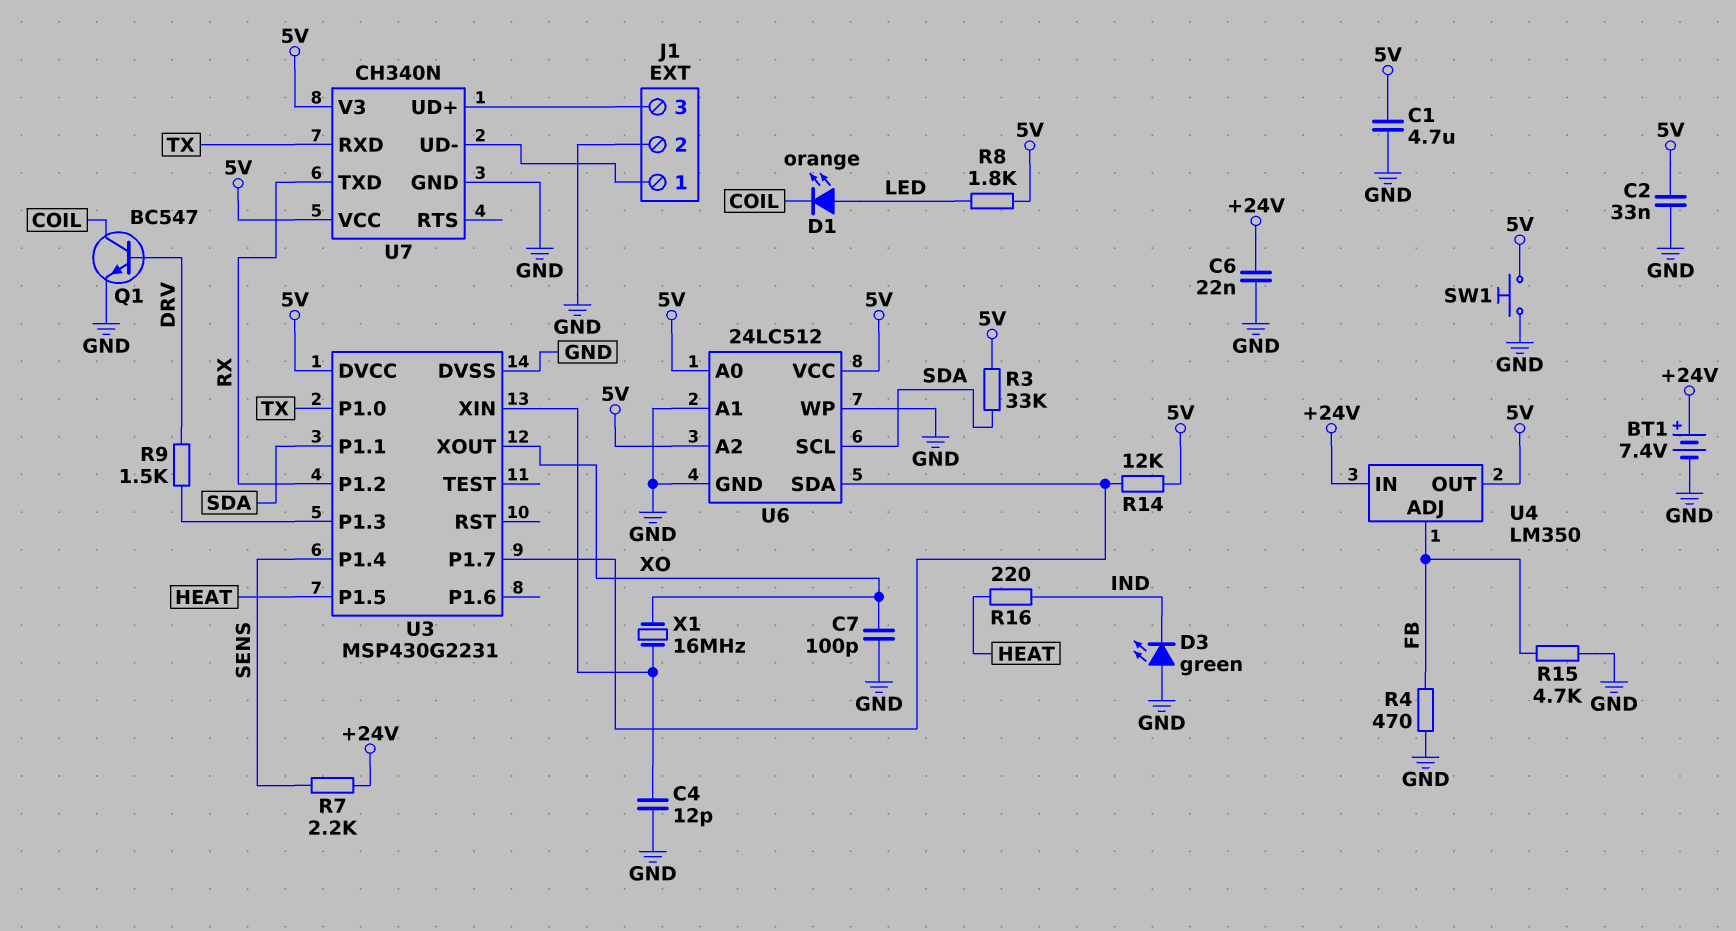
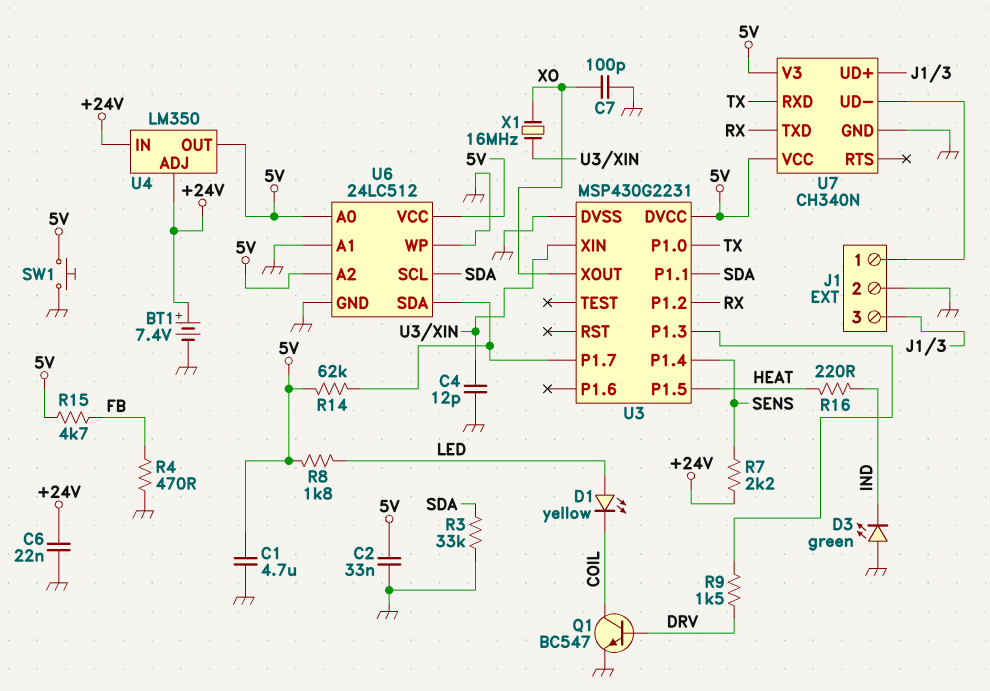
D1: LED orange (A LED, K COIL) -> LED yellow (A LED, K COIL)
R3: 33k (5V, SDA) -> 33k (GND, SDA)
R14: 12k (5V, U3/P1.7) -> 62k (5V, U3/P1.7)
R15: 4.7k (FB, GND) -> 4.7k (5V, FB)
U4 pin ADJ: FB -> +24V

